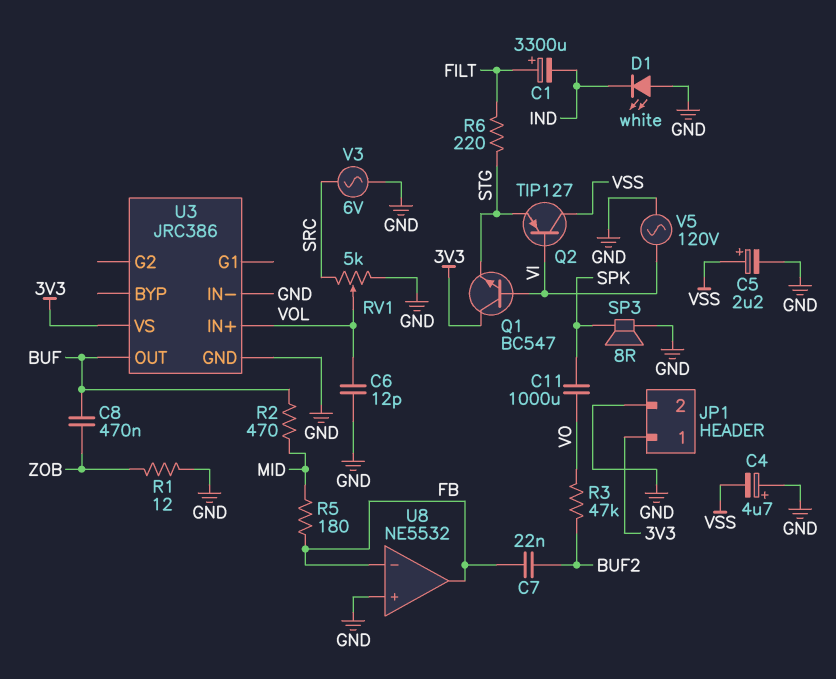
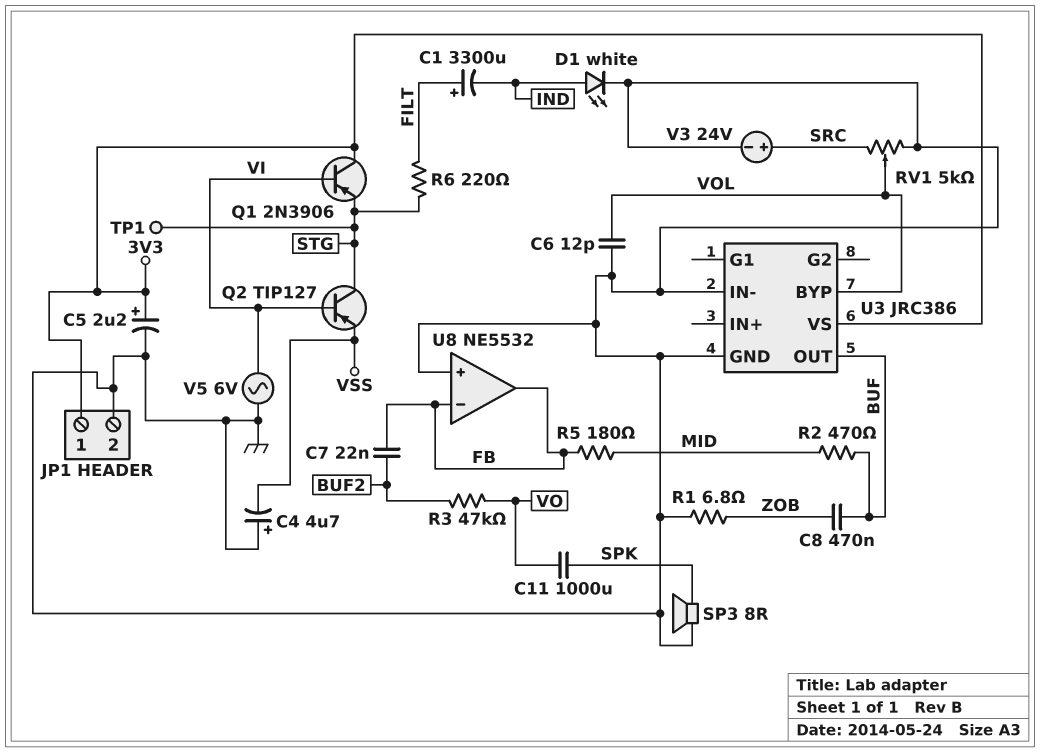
C5: 2.2uF (plus VSS, minus GND) -> 2.2uF (plus 3V3, minus GND)
D1: LED white (A GND, K IND) -> LED white (A IND, K GND)
Q1: NPN BC547 (B VI, C 3V3, E STG) -> PNP 2N3906 (B VI, C 3V3, E STG)
Q2: PNP TIP127 (B VI, C VSS, E STG) -> PNP TIP127 (B VI, C STG, E VSS)
R1: 12 (GND, ZOB) -> 6.8 (GND, ZOB)
TP1: none -> test point (STG)
U3 pin BYP: none -> VOL
U3 pin IN+: VOL -> none
V3: AC 6V (GND, SRC) -> 24V (plus SRC, minus GND)
V5: AC 120V (GND, VI) -> AC 6V (GND, VI)

